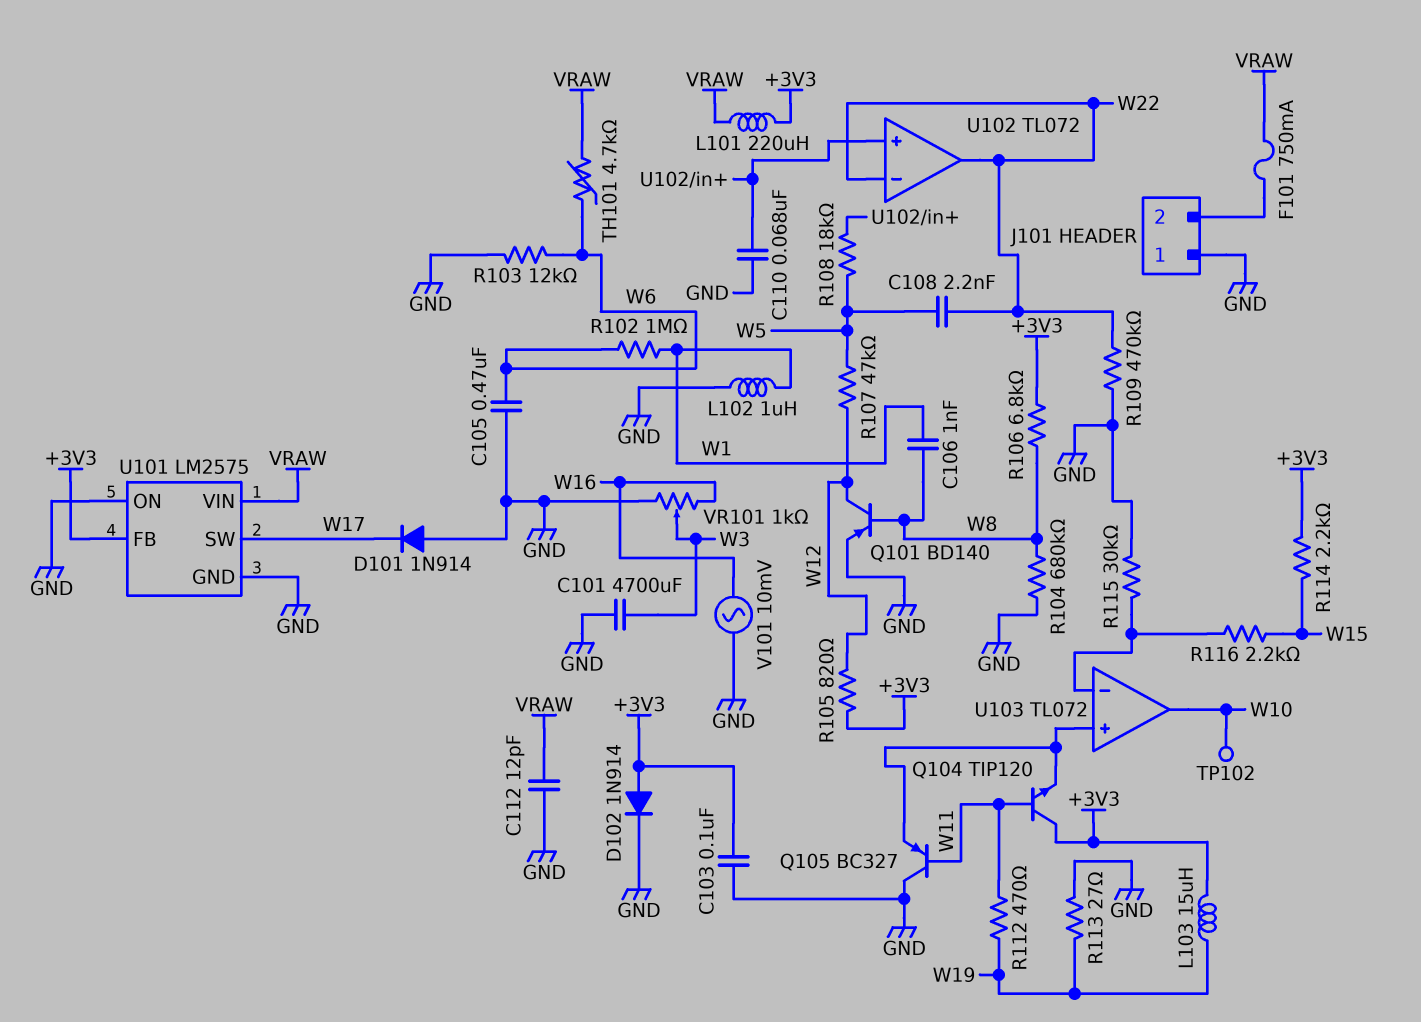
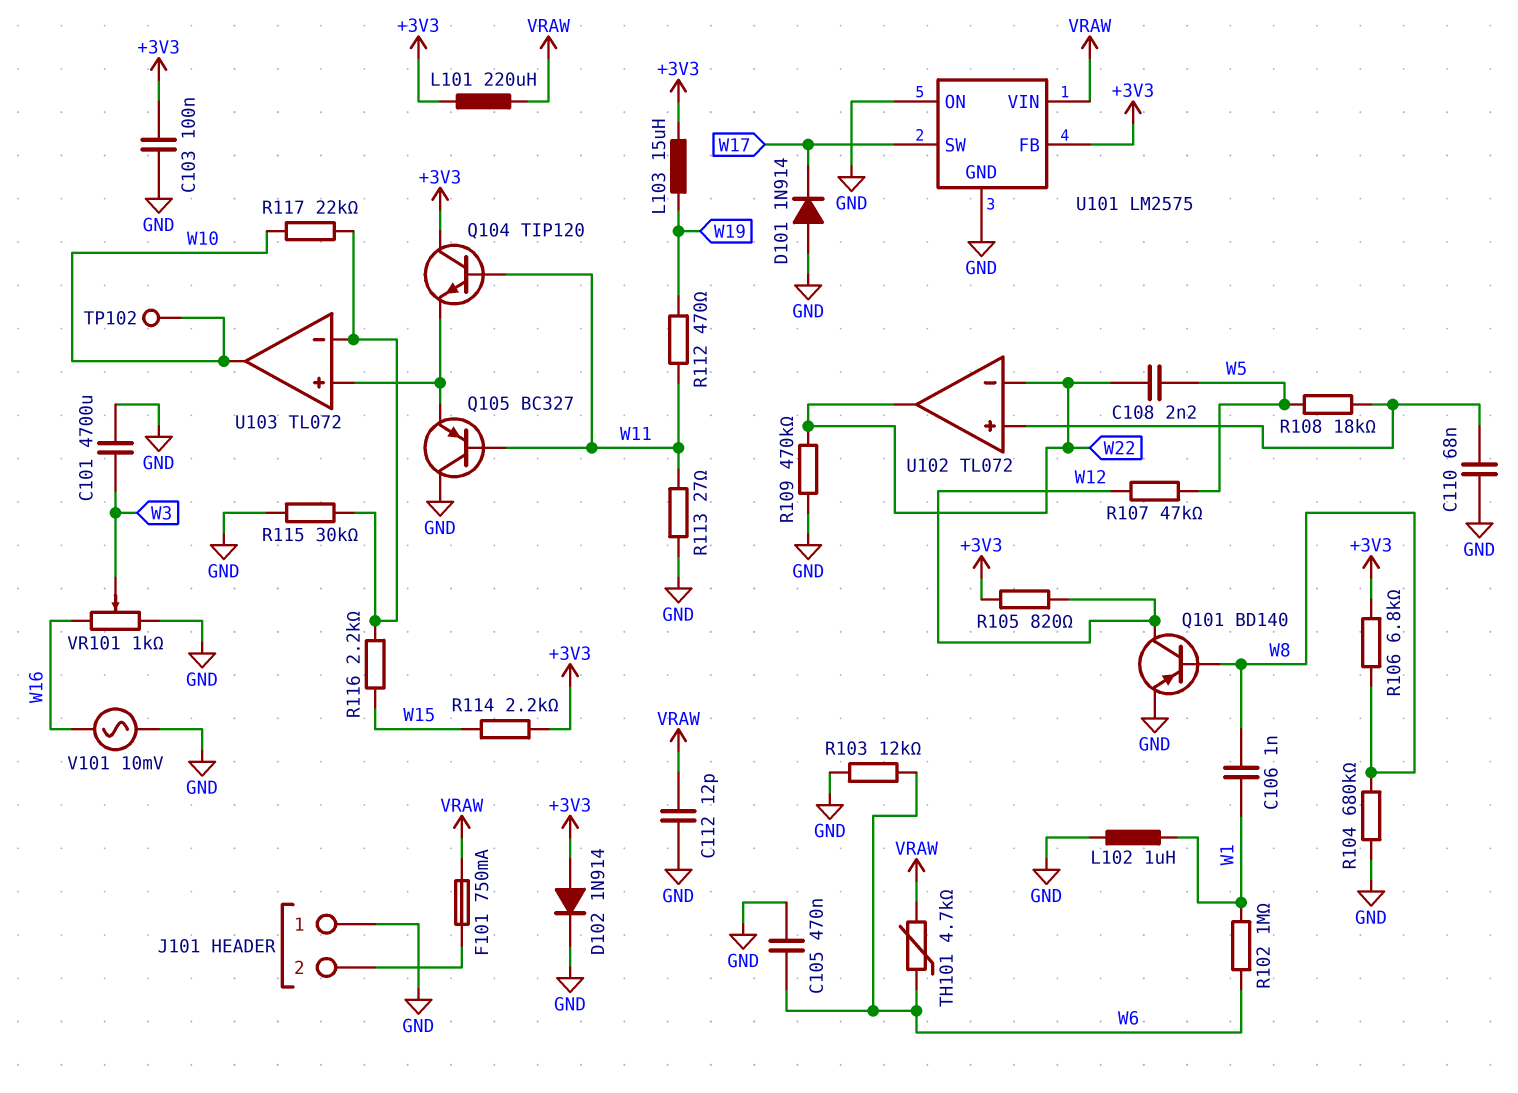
R113: 27 (GND, W19) -> 27 (GND, W11)
R117: none -> 22k (U103/in-, W10)

